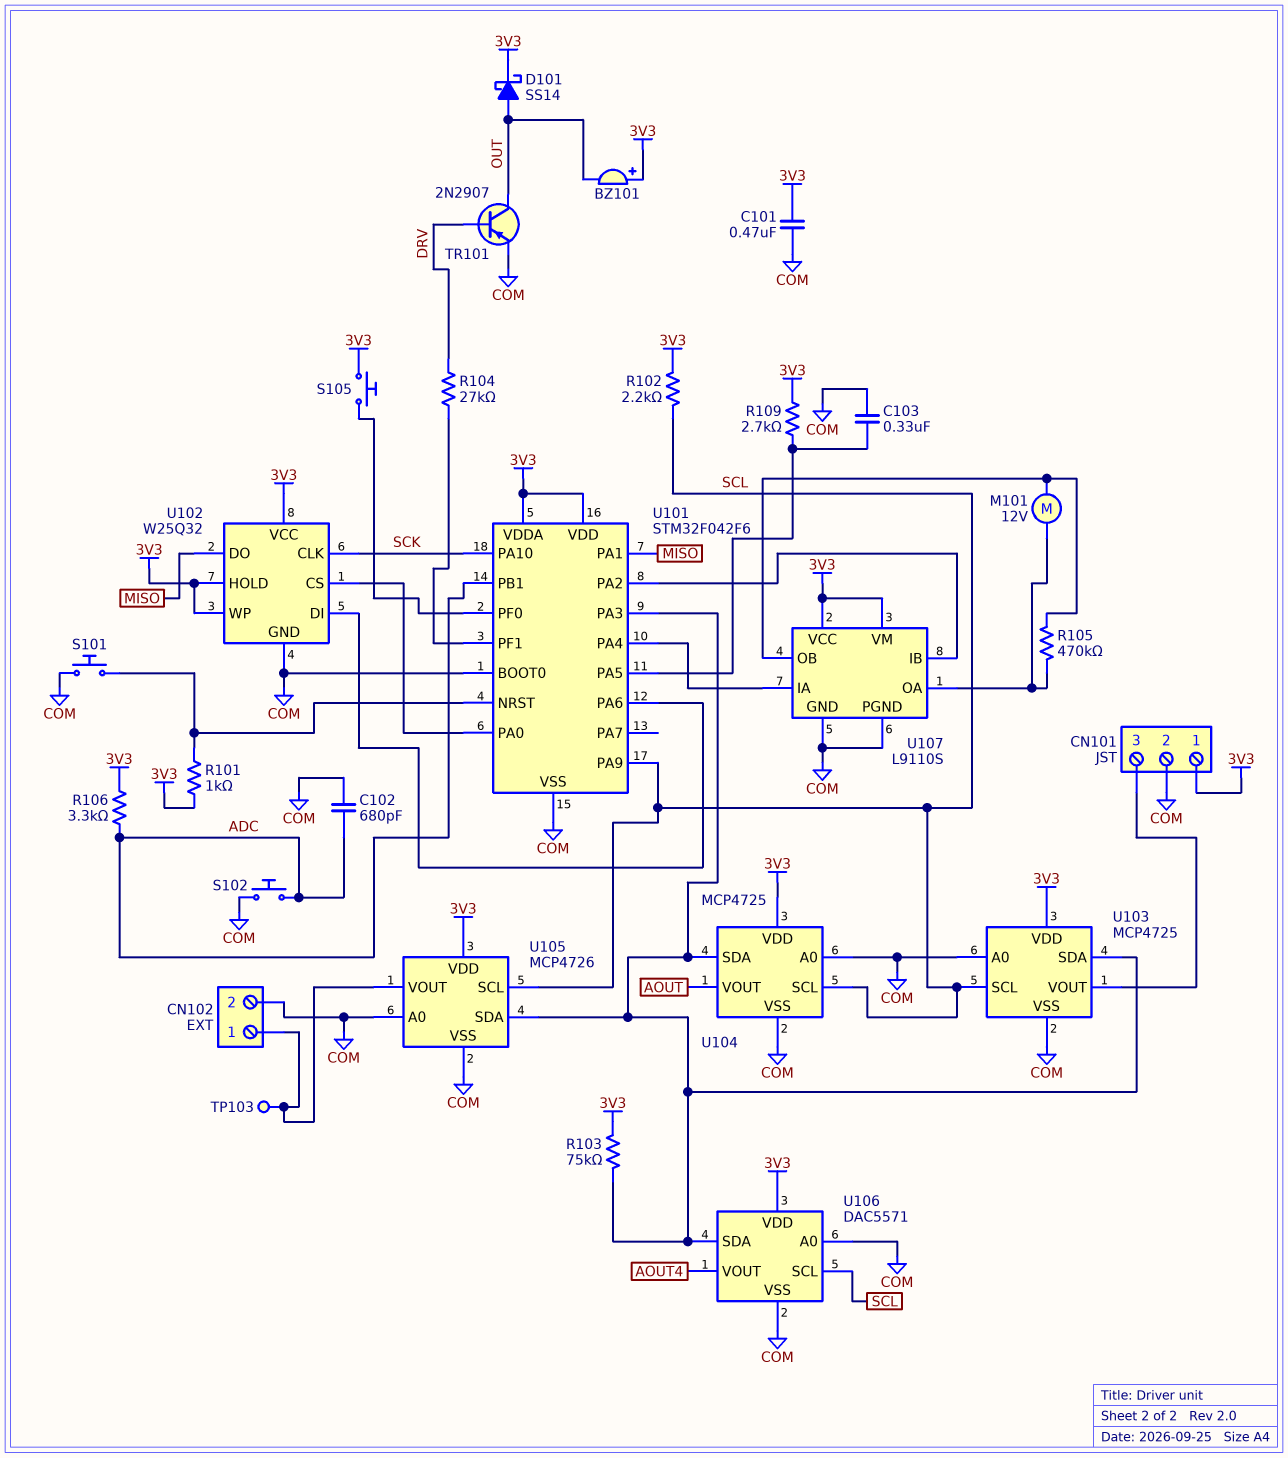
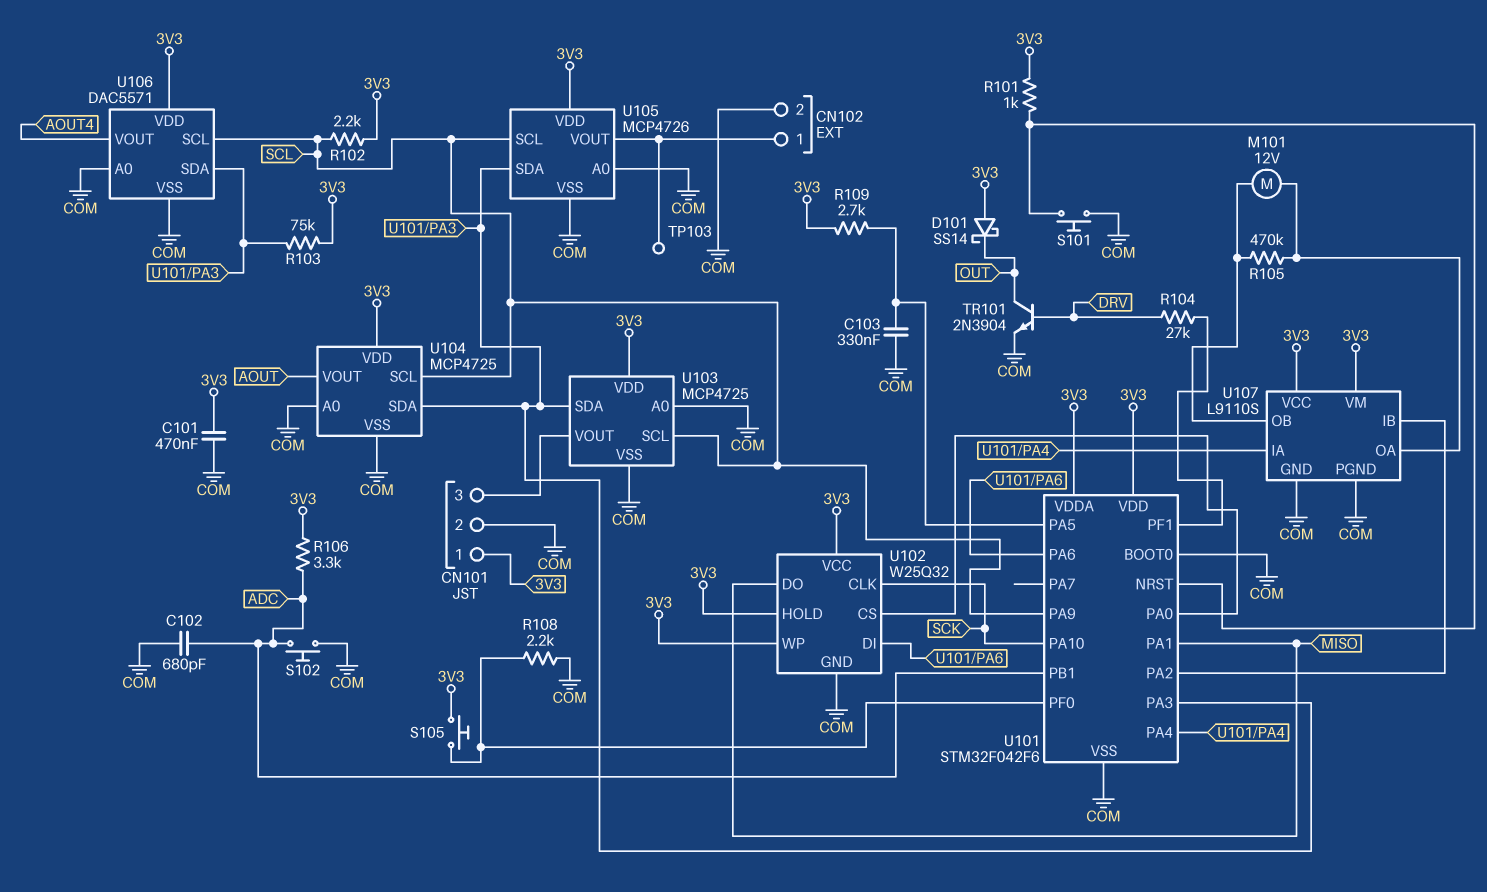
BZ101: buzzer (plus 3V3, minus OUT) -> none
D101: schottky SS14 (A OUT, K 3V3) -> schottky SS14 (A 3V3, K OUT)
R108: none -> 2.2k (COM, U101/PF0)
TR101: PNP 2N2907 (B DRV, C OUT, E COM) -> NPN 2N3904 (B DRV, C OUT, E COM)

